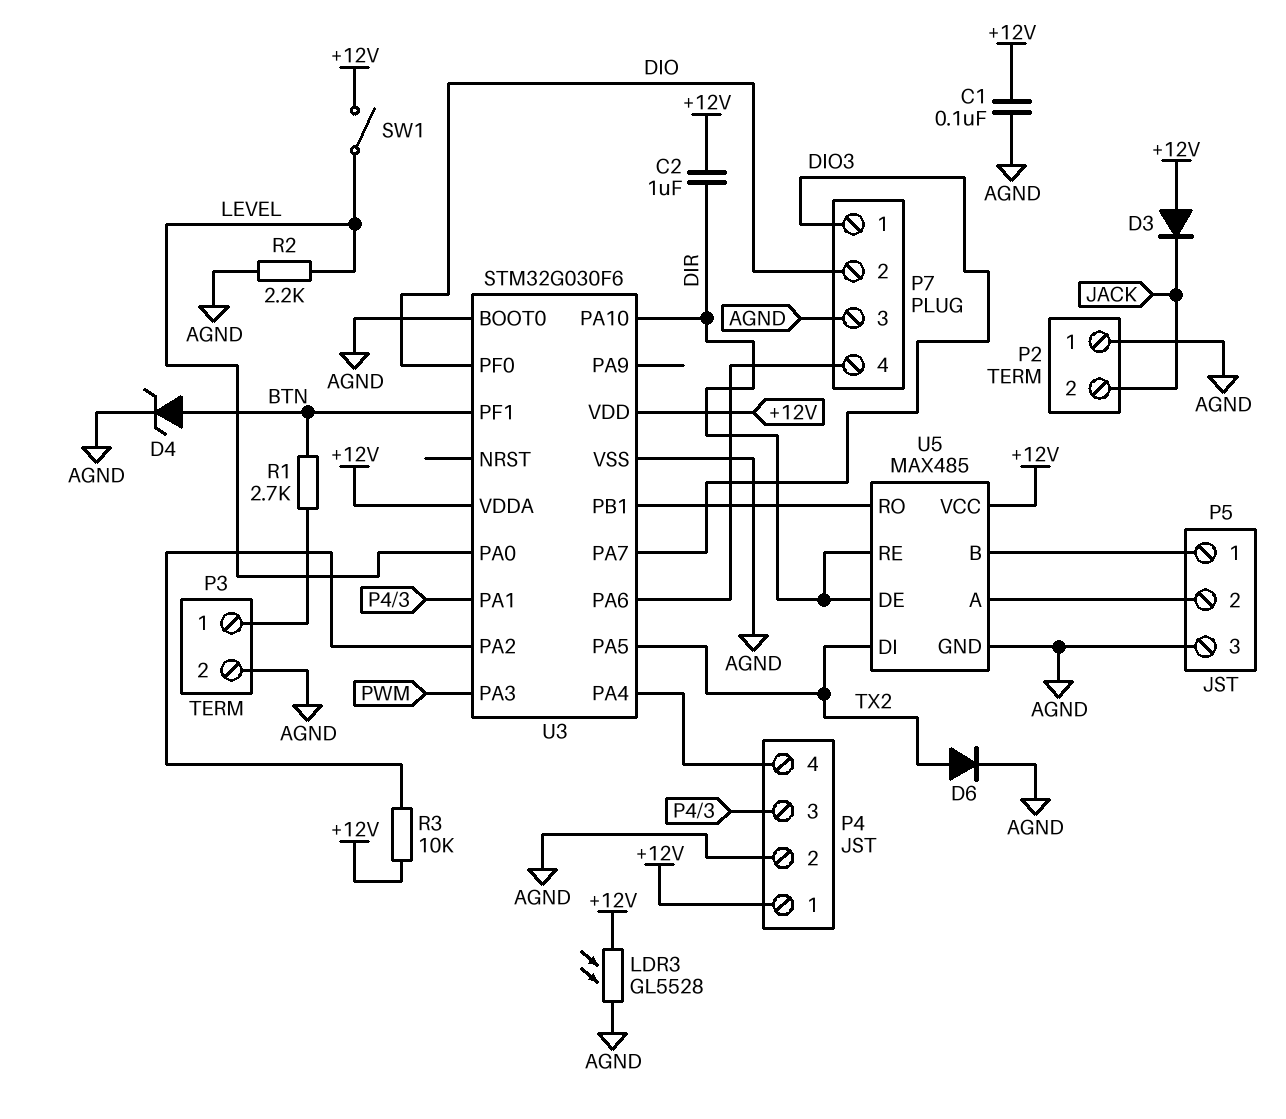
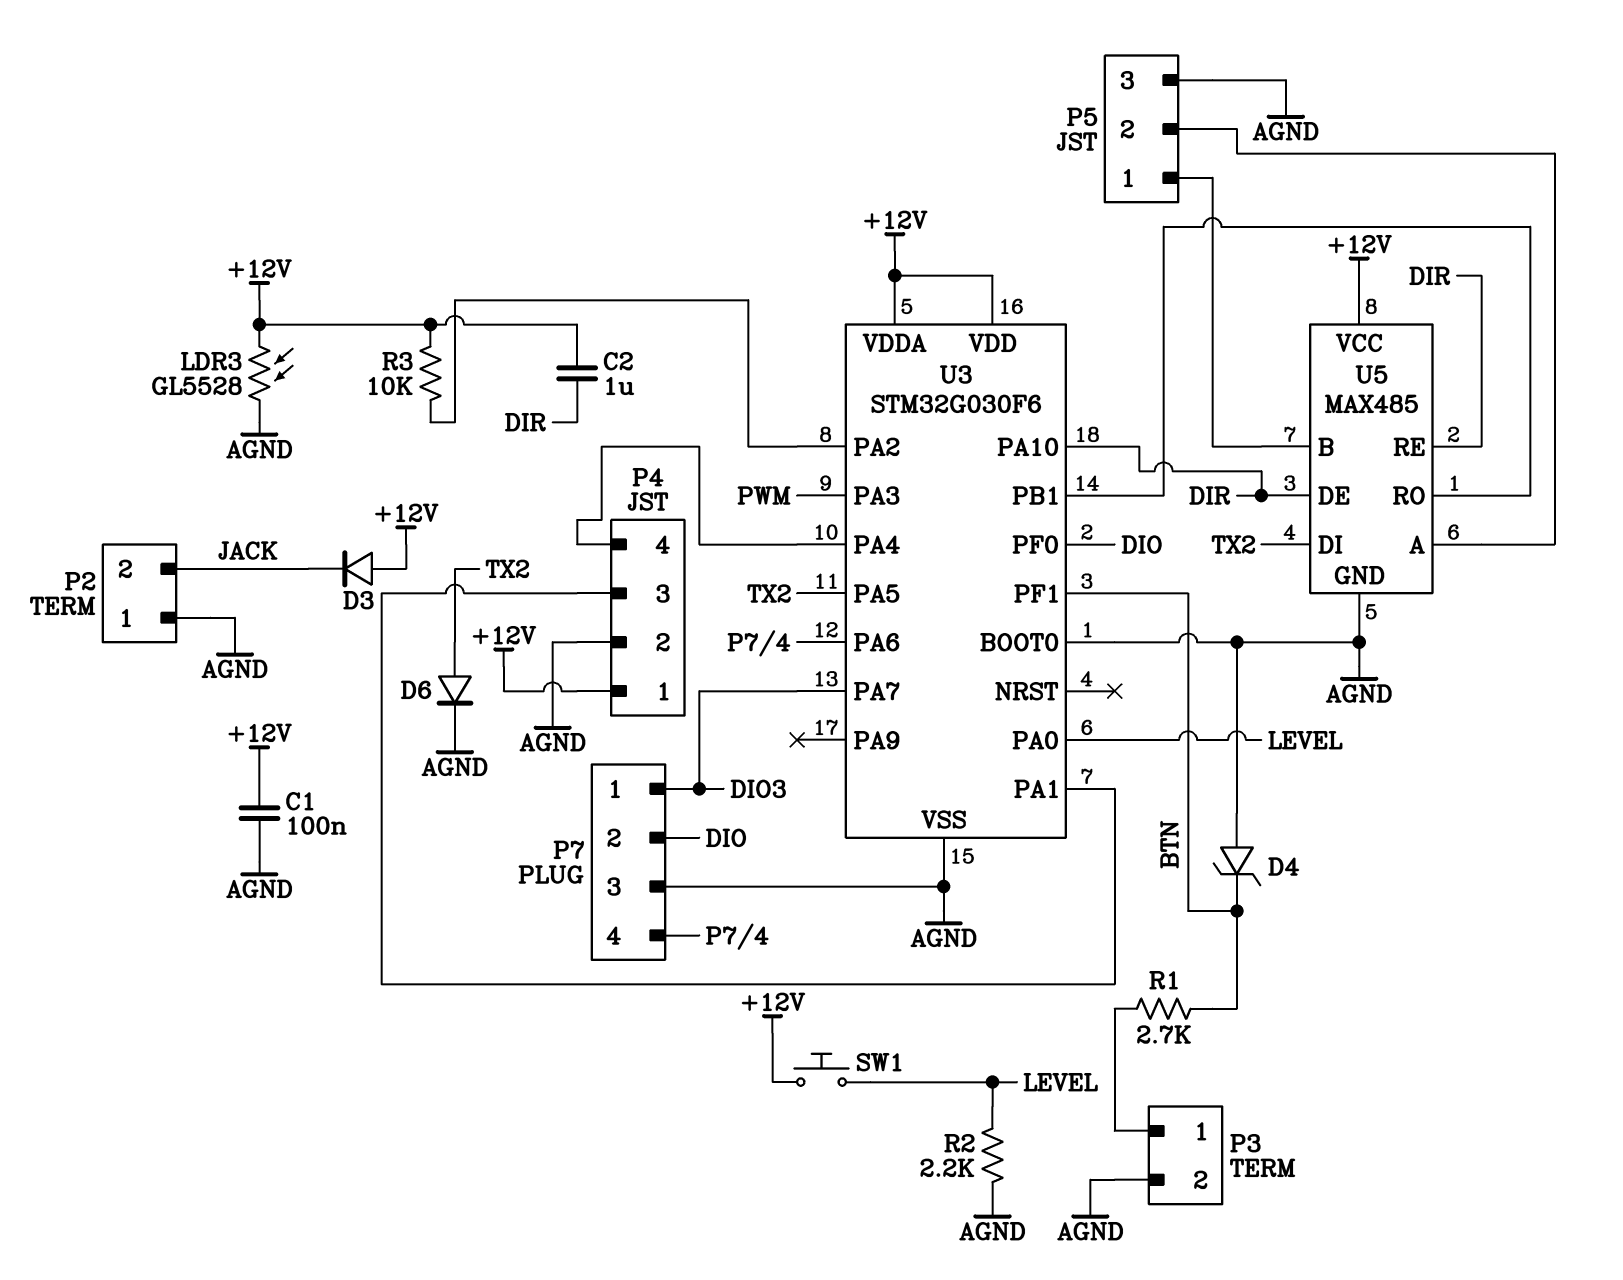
D4: zener (A BTN, K AGND) -> zener (A AGND, K BTN)
SW1: switch (+12V, LEVEL) -> button (+12V, LEVEL)

